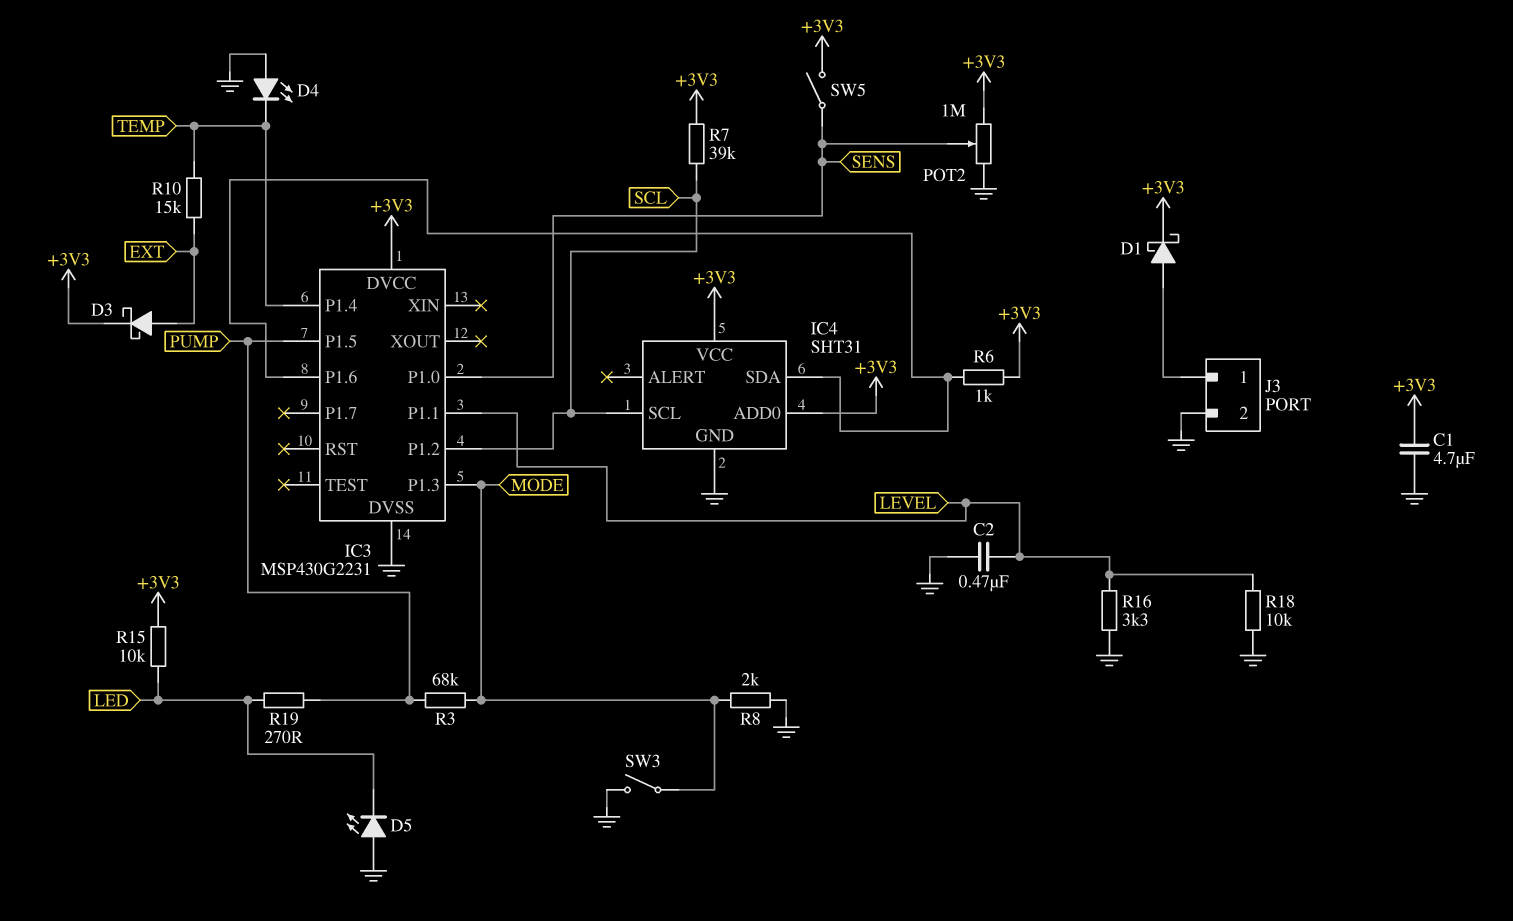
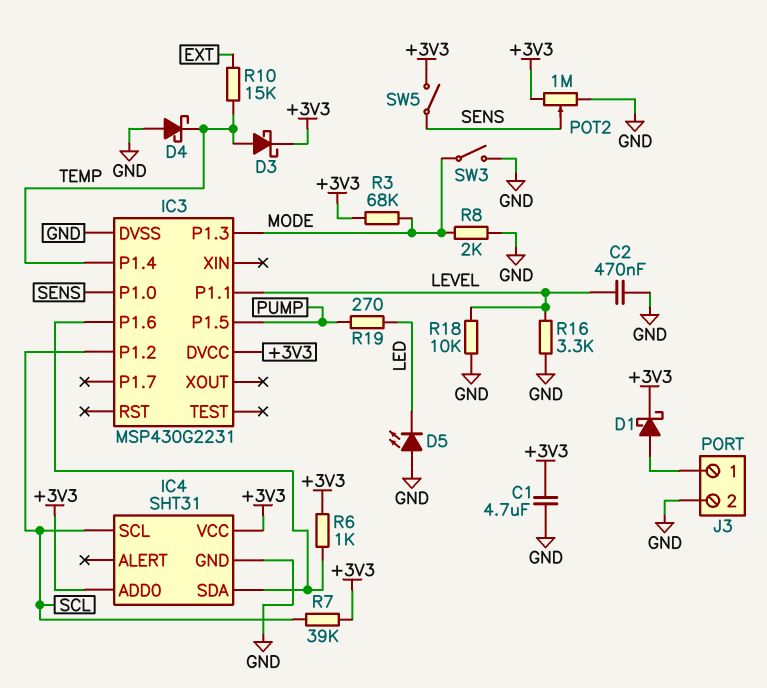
D3: schottky (A EXT, K +3V3) -> schottky (A TEMP, K +3V3)
D4: LED (A GND, K TEMP) -> schottky (A GND, K TEMP)
R3: 68k (MODE, PUMP) -> 68k (+3V3, MODE)
R15: 10k (+3V3, LED) -> none

